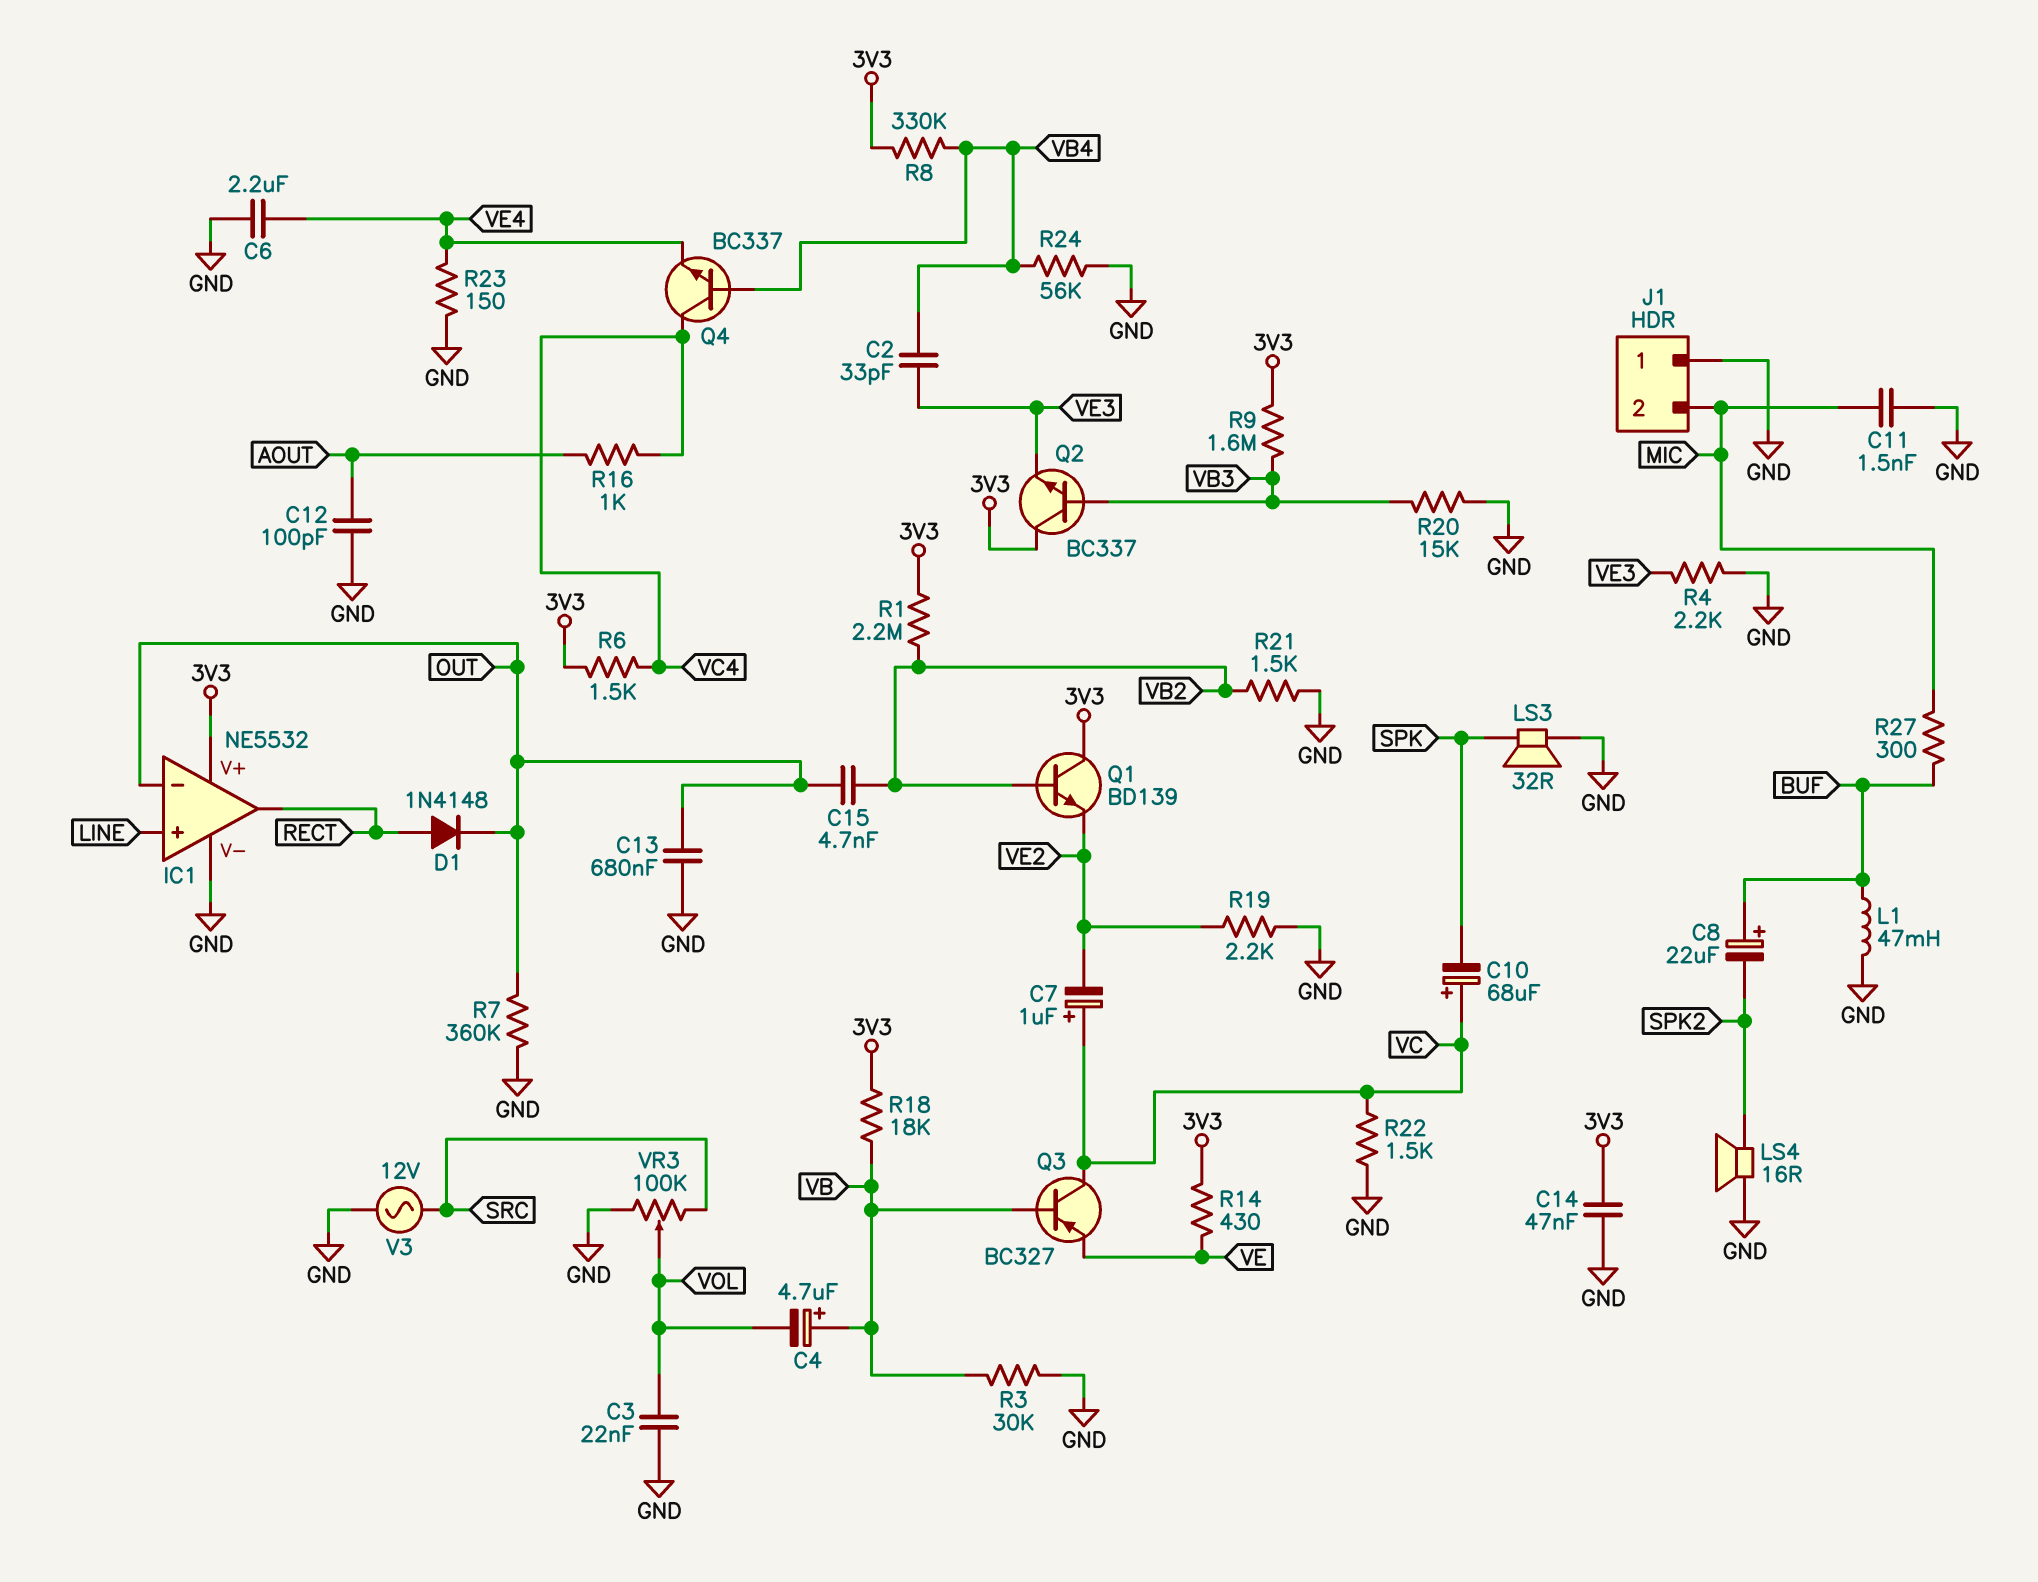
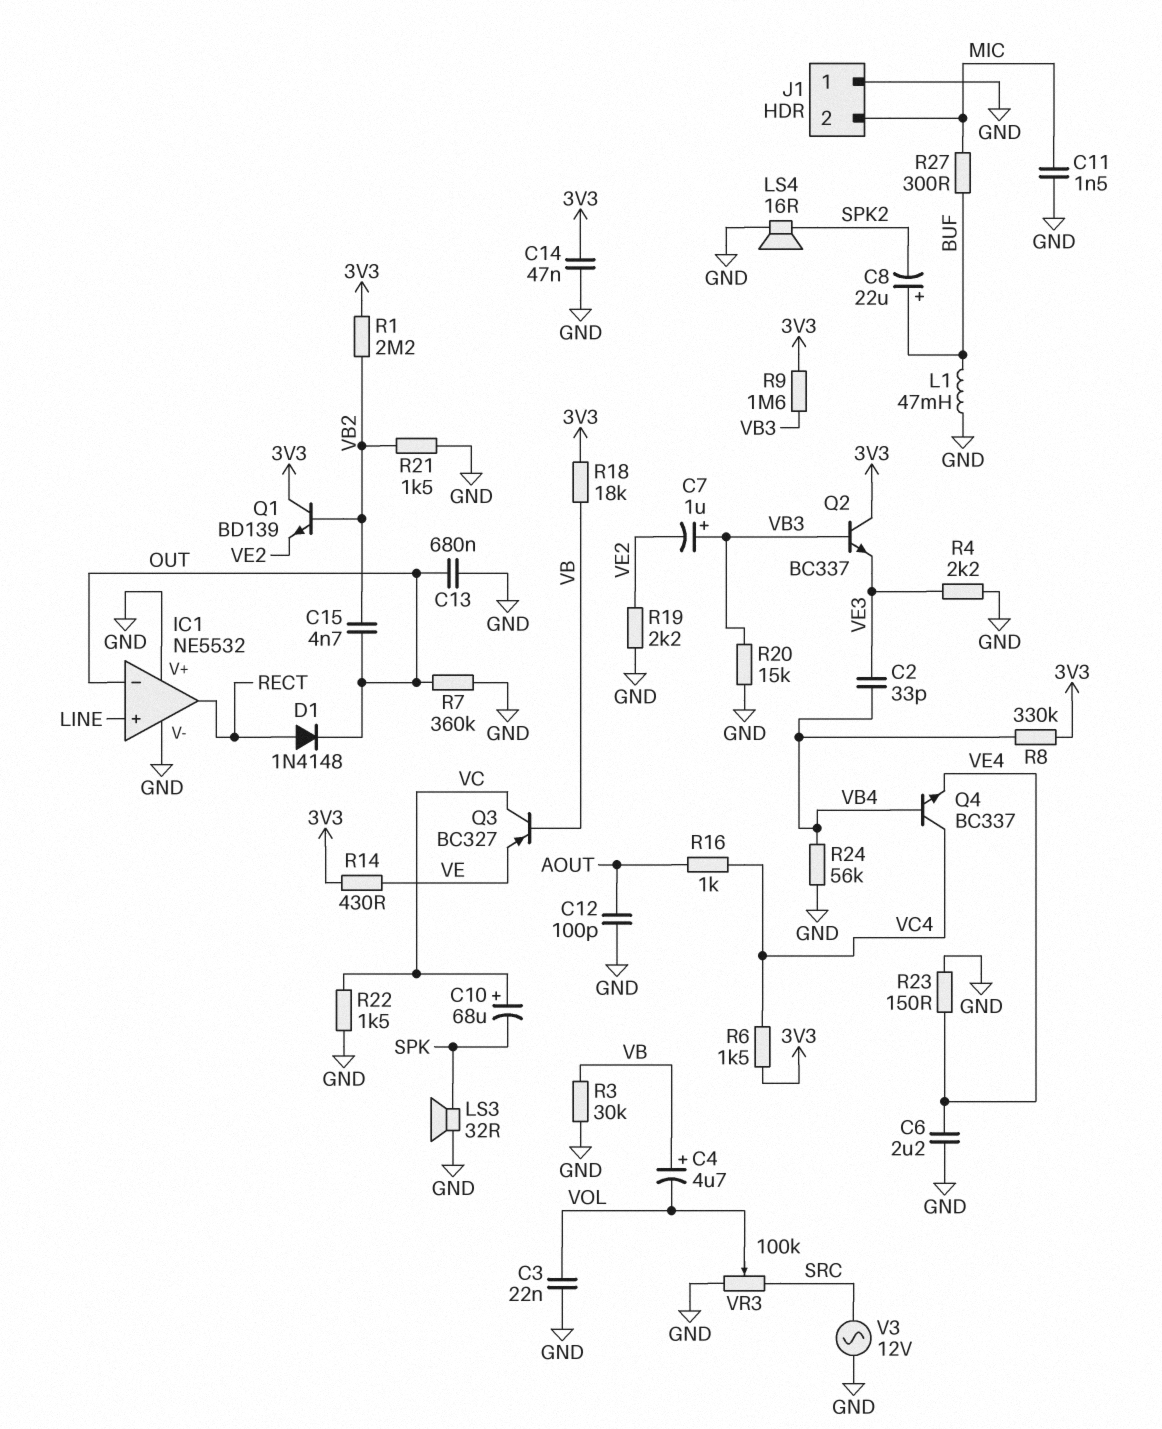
C7: 1uF (plus VC, minus VE2) -> 1uF (plus VB3, minus VE2)
IC1 pin V+: 3V3 -> GND

